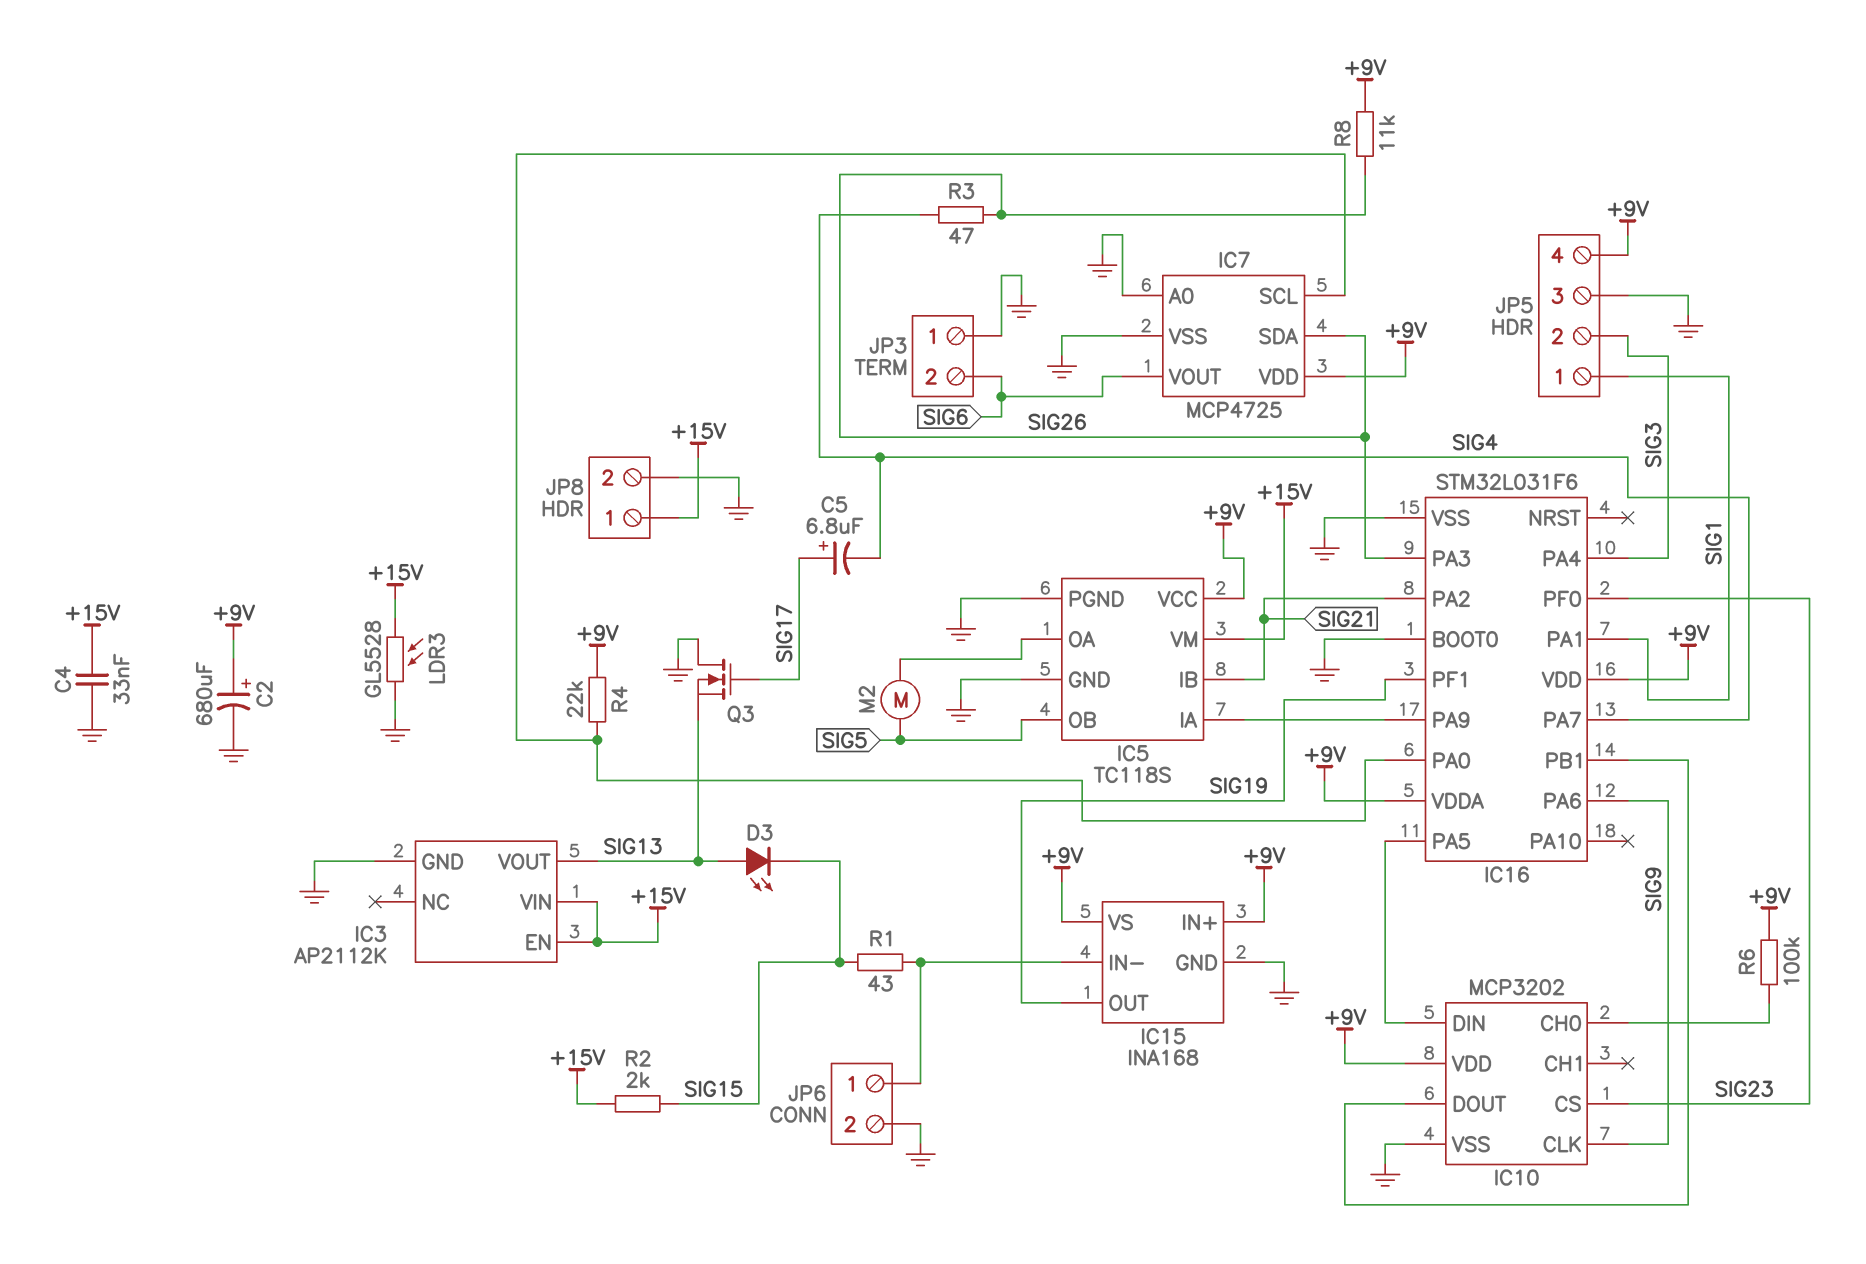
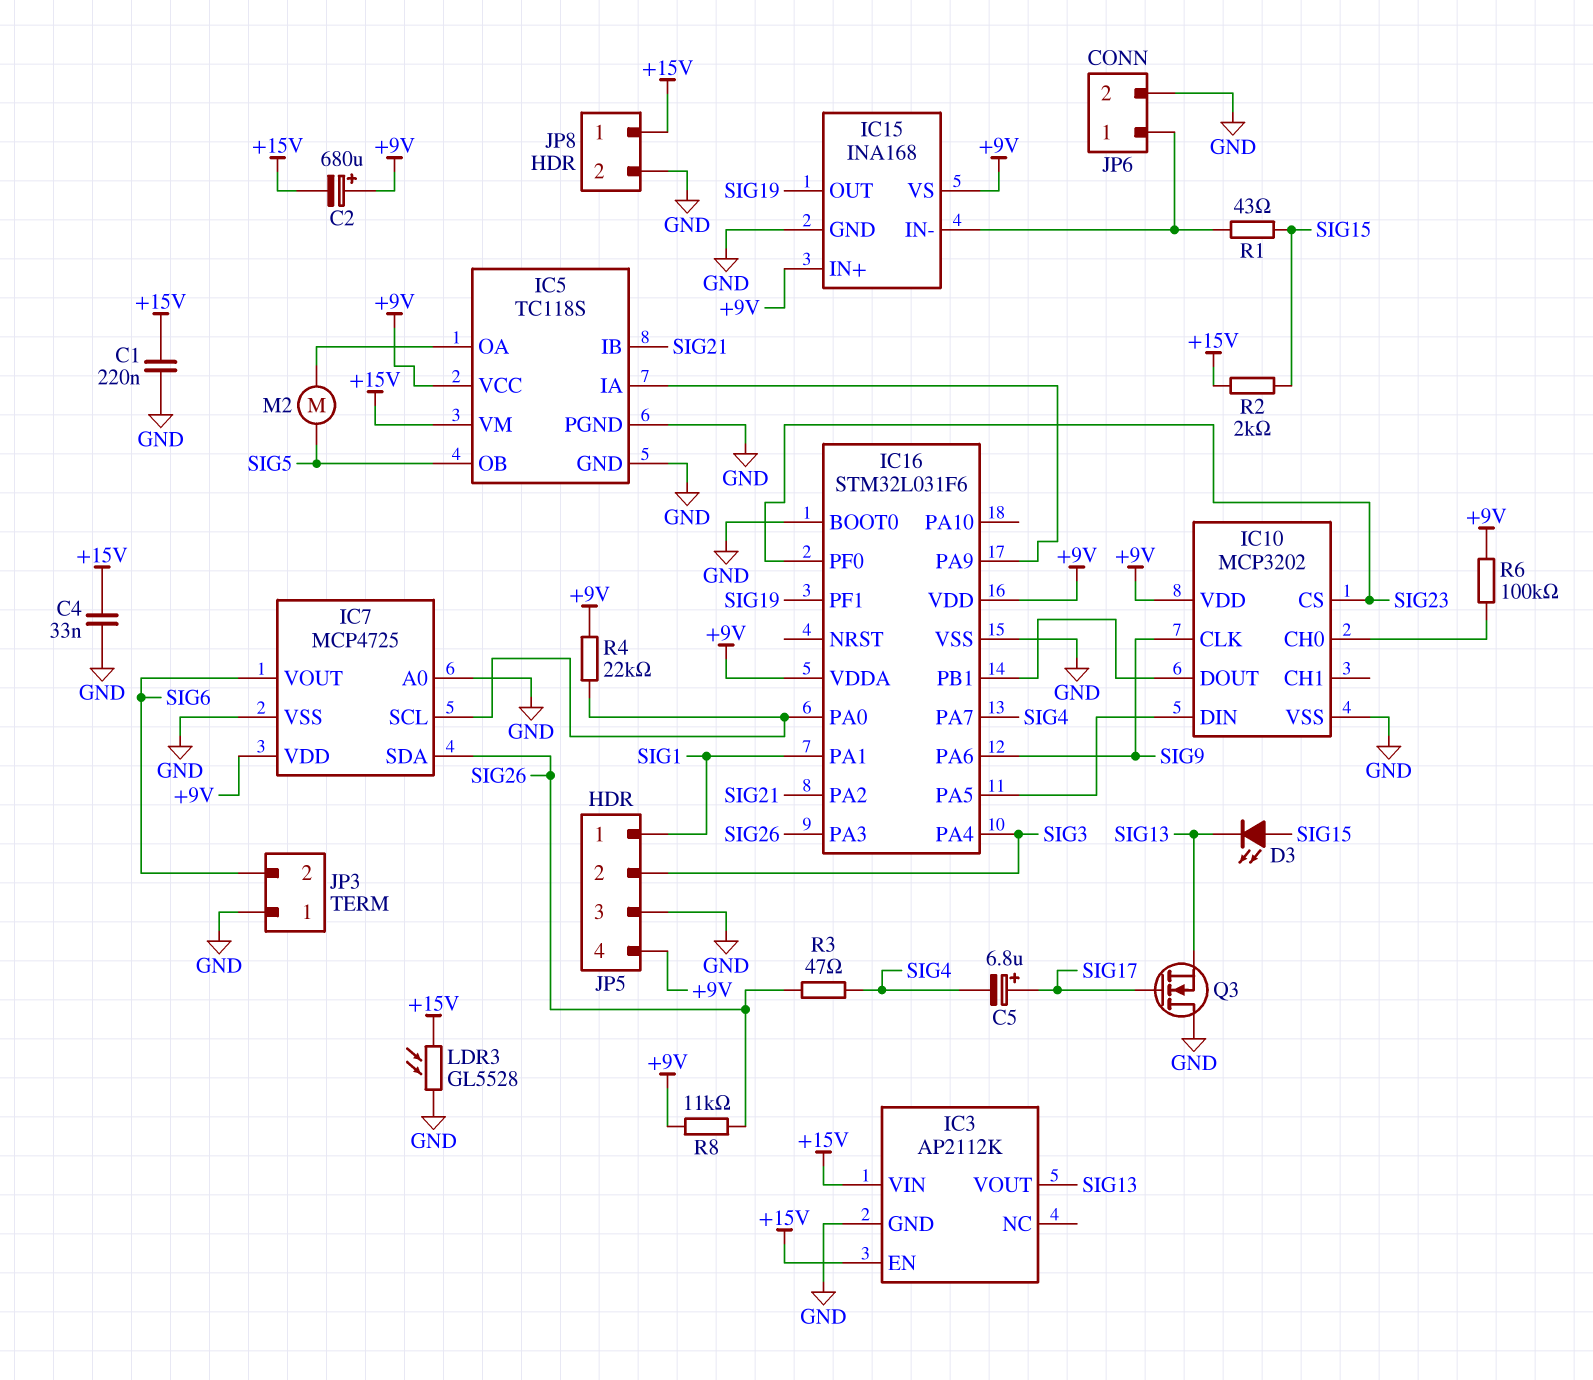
C1: none -> 220nF (+15V, GND)
C2: 680uF (plus +9V, minus GND) -> 680uF (plus +9V, minus +15V)
D3: LED (A SIG13, K SIG15) -> LED (A SIG15, K SIG13)

